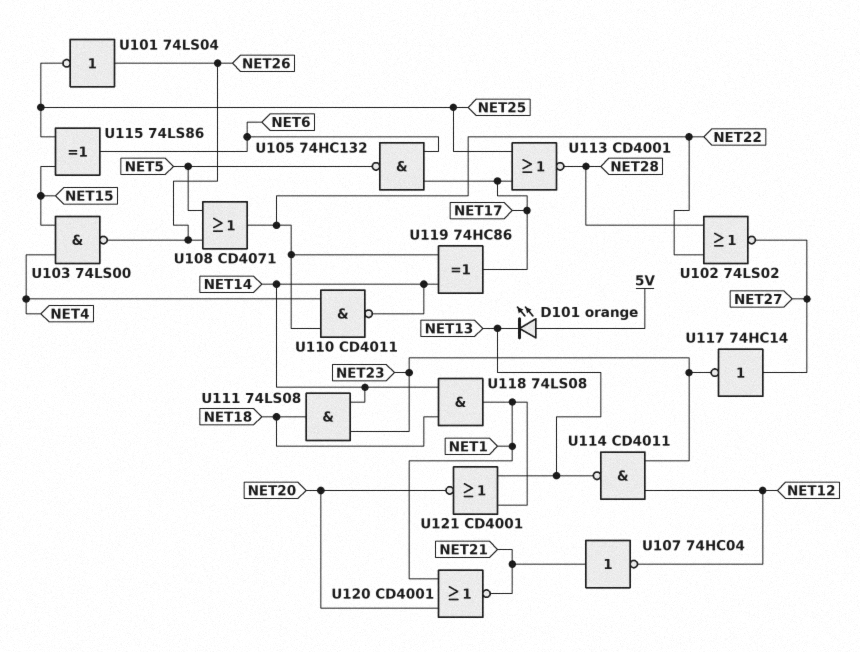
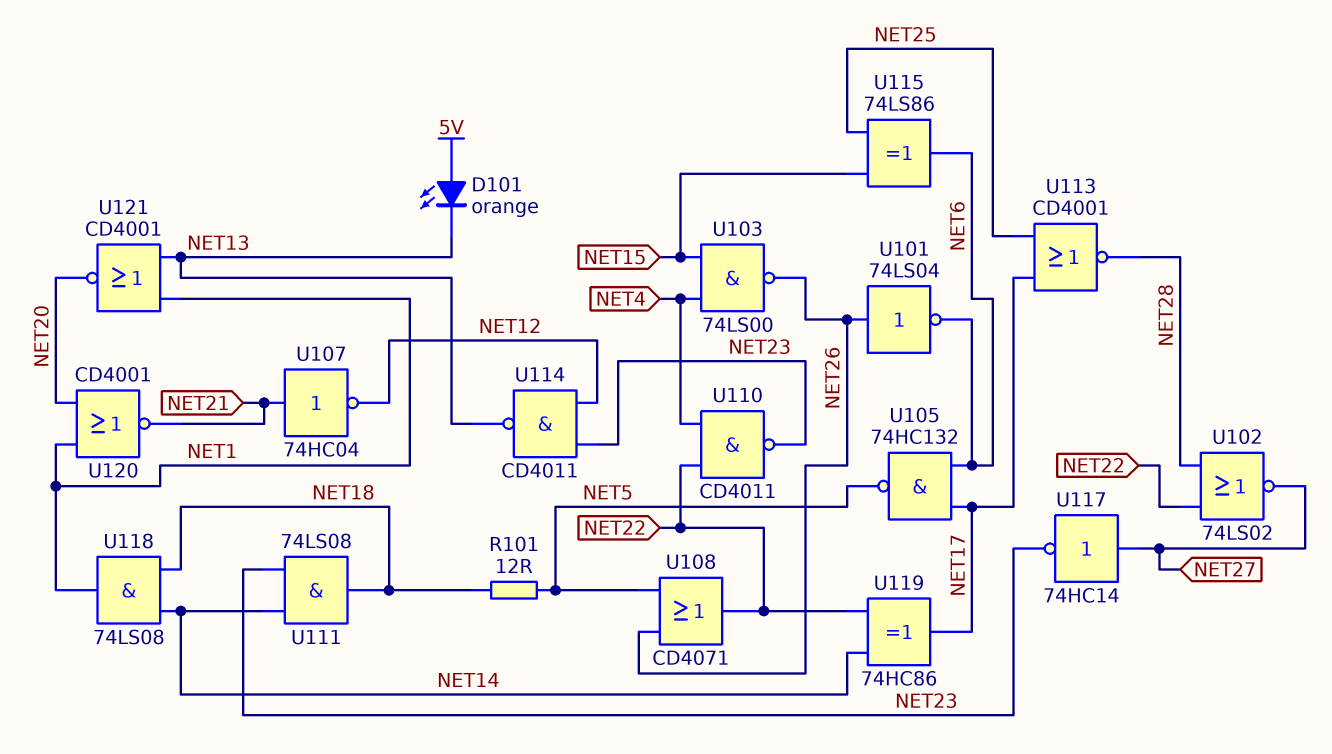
R101: none -> 12 (NET5, NET18)
U101: NOT 74LS04 (in NET26, out NET25) -> NOT 74LS04 (in NET26, out NET6)
U110: NAND CD4011 (in NET4, in NET22, out NET14) -> NAND CD4011 (in NET4, in NET22, out NET23)

